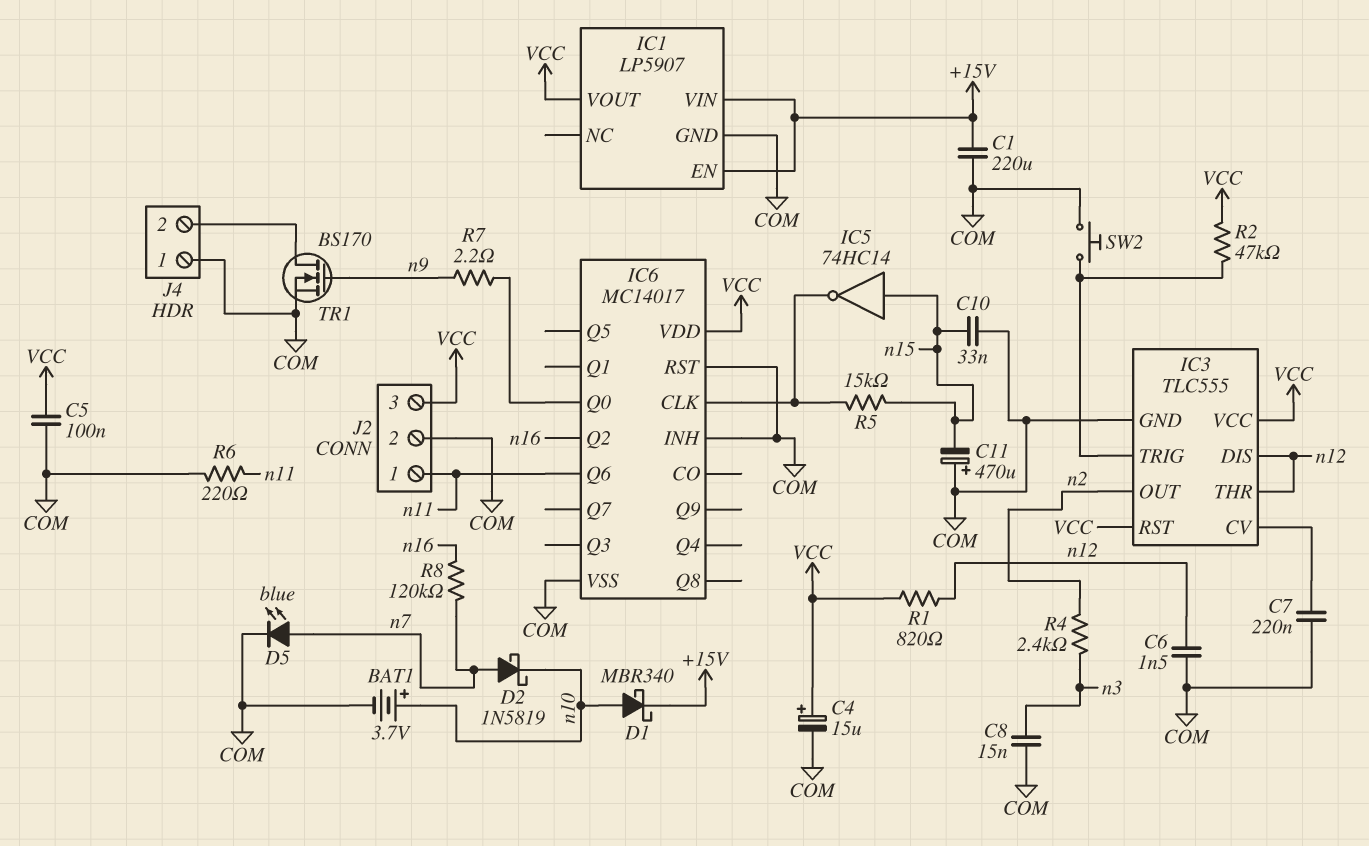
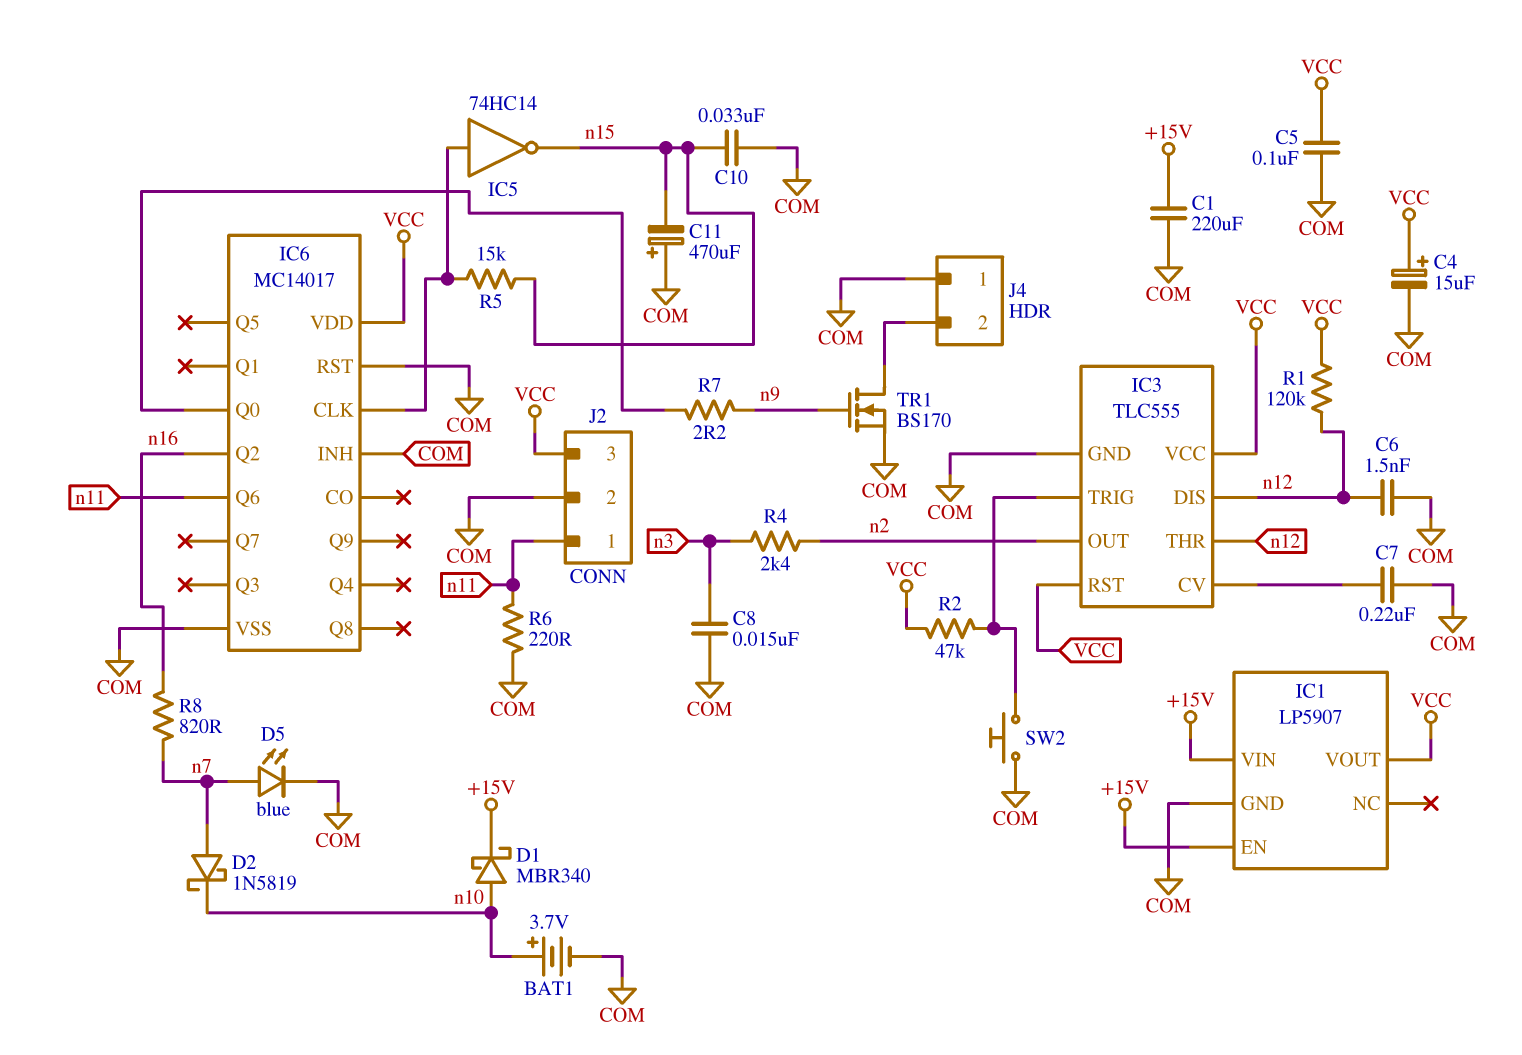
IC5: NOT 74HC14 (in n15, out IC6/CLK) -> NOT 74HC14 (in IC6/CLK, out n15)
R1: 820 (VCC, n12) -> 120k (VCC, n12)
R8: 120k (n7, n16) -> 820 (n7, n16)

